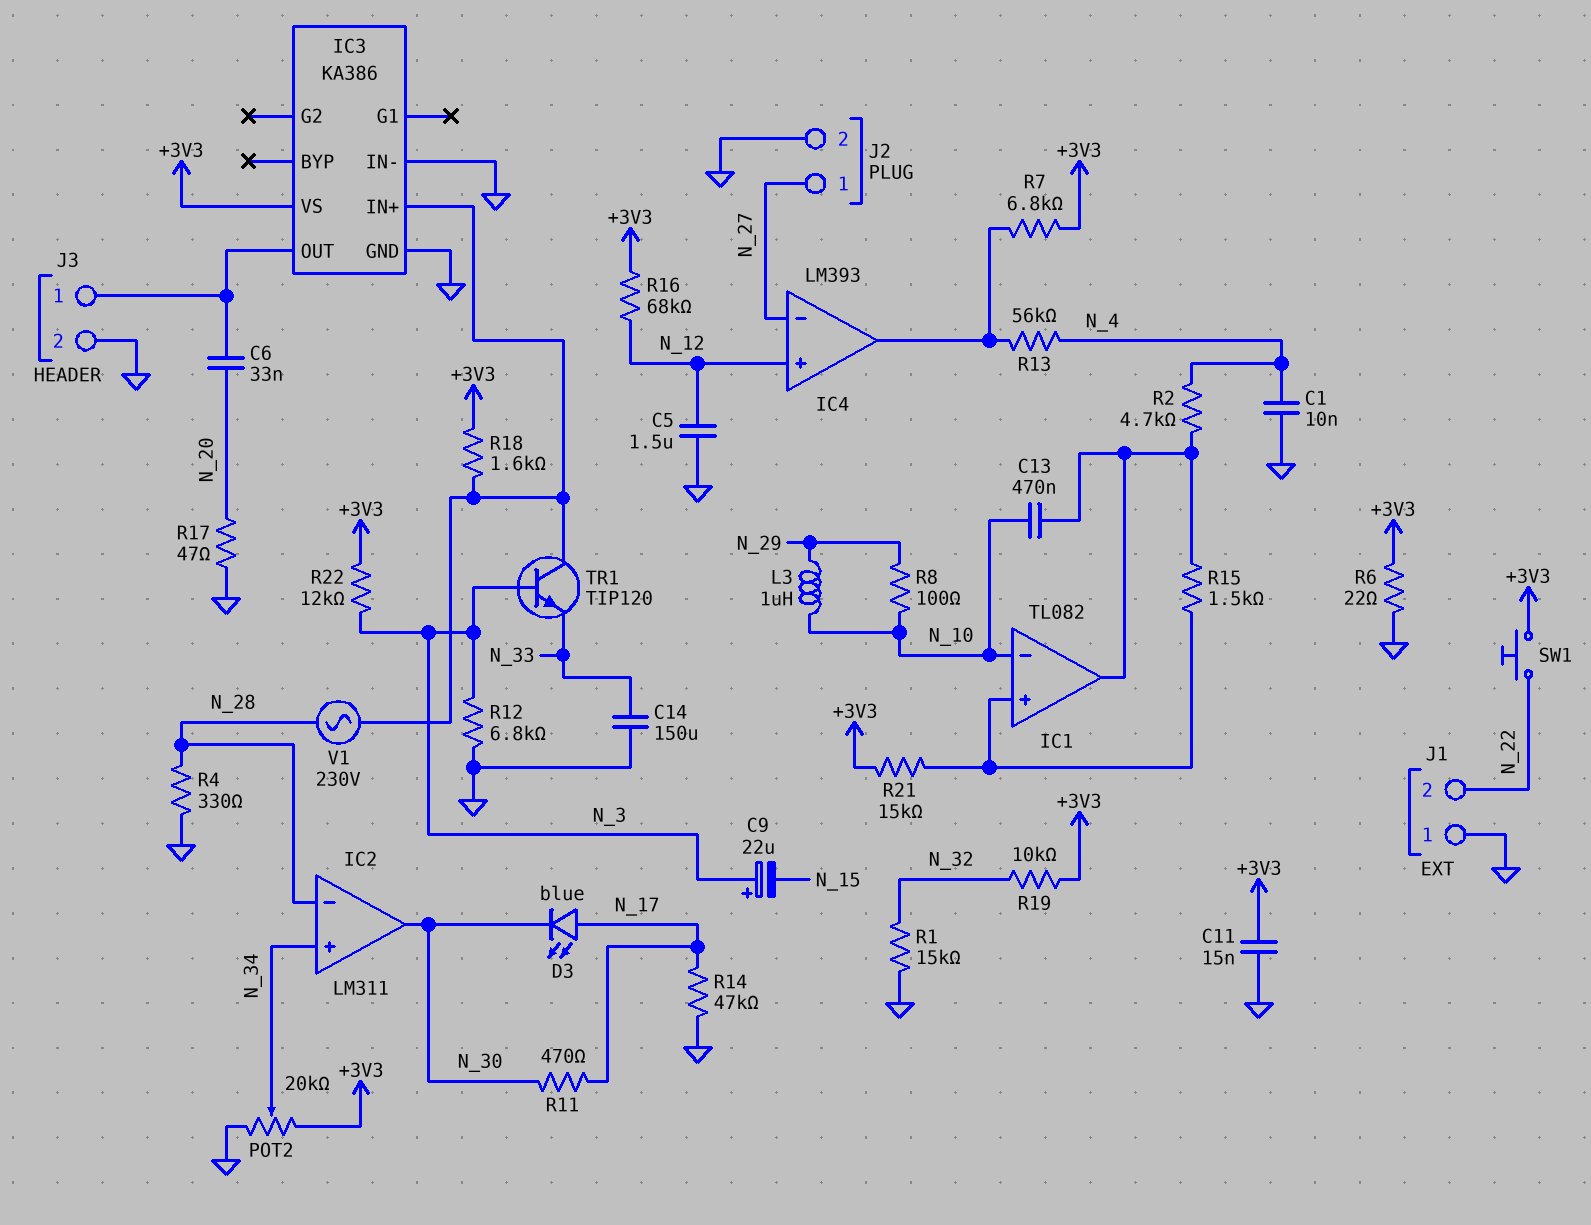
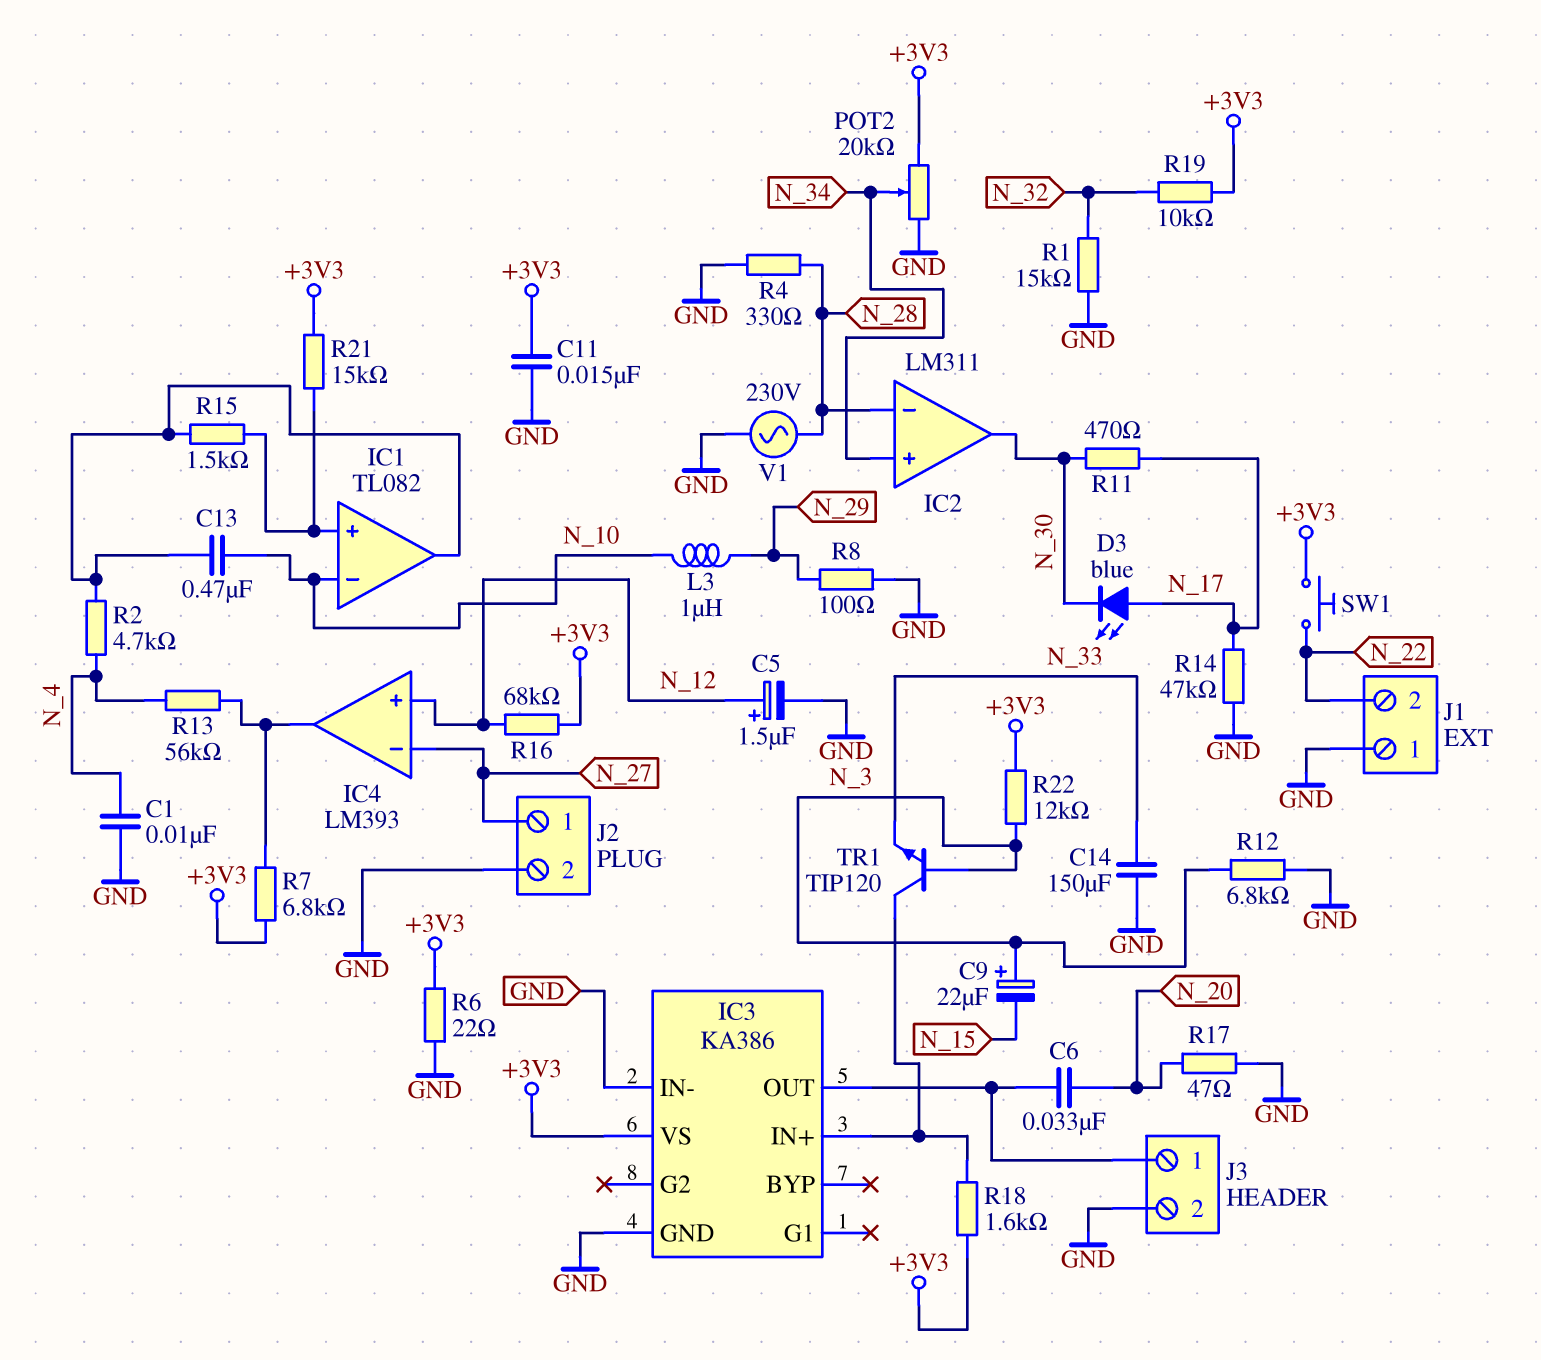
C5: 1.5uF (GND, N_12) -> 1.5uF (plus N_12, minus GND)
R8: 100 (N_10, N_29) -> 100 (GND, N_29)
V1: AC 230V (IC3/IN+, N_28) -> AC 230V (GND, N_28)

